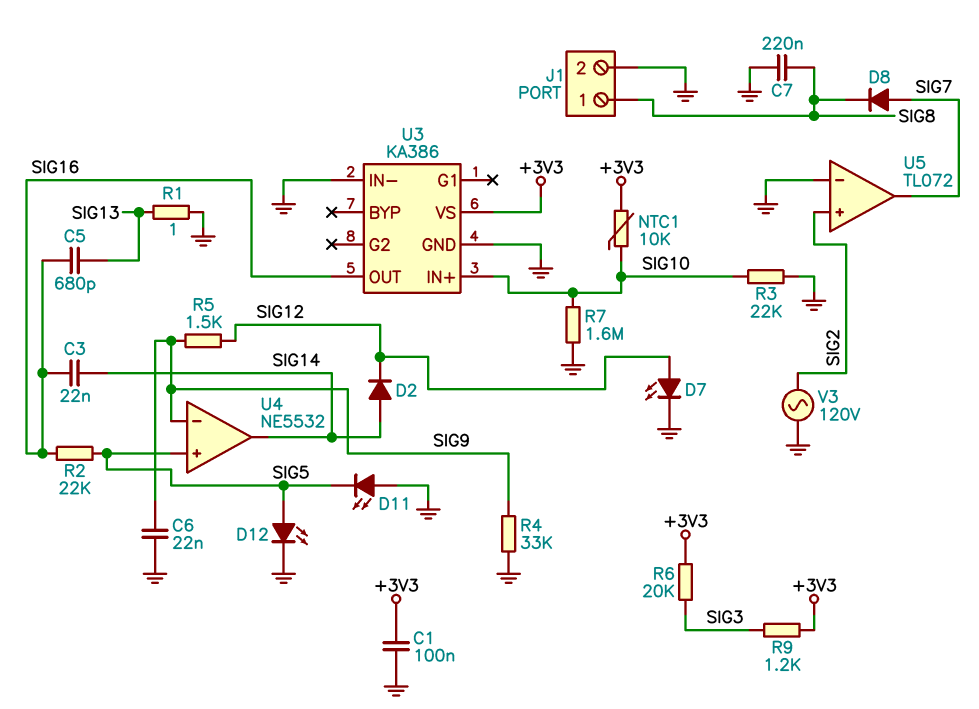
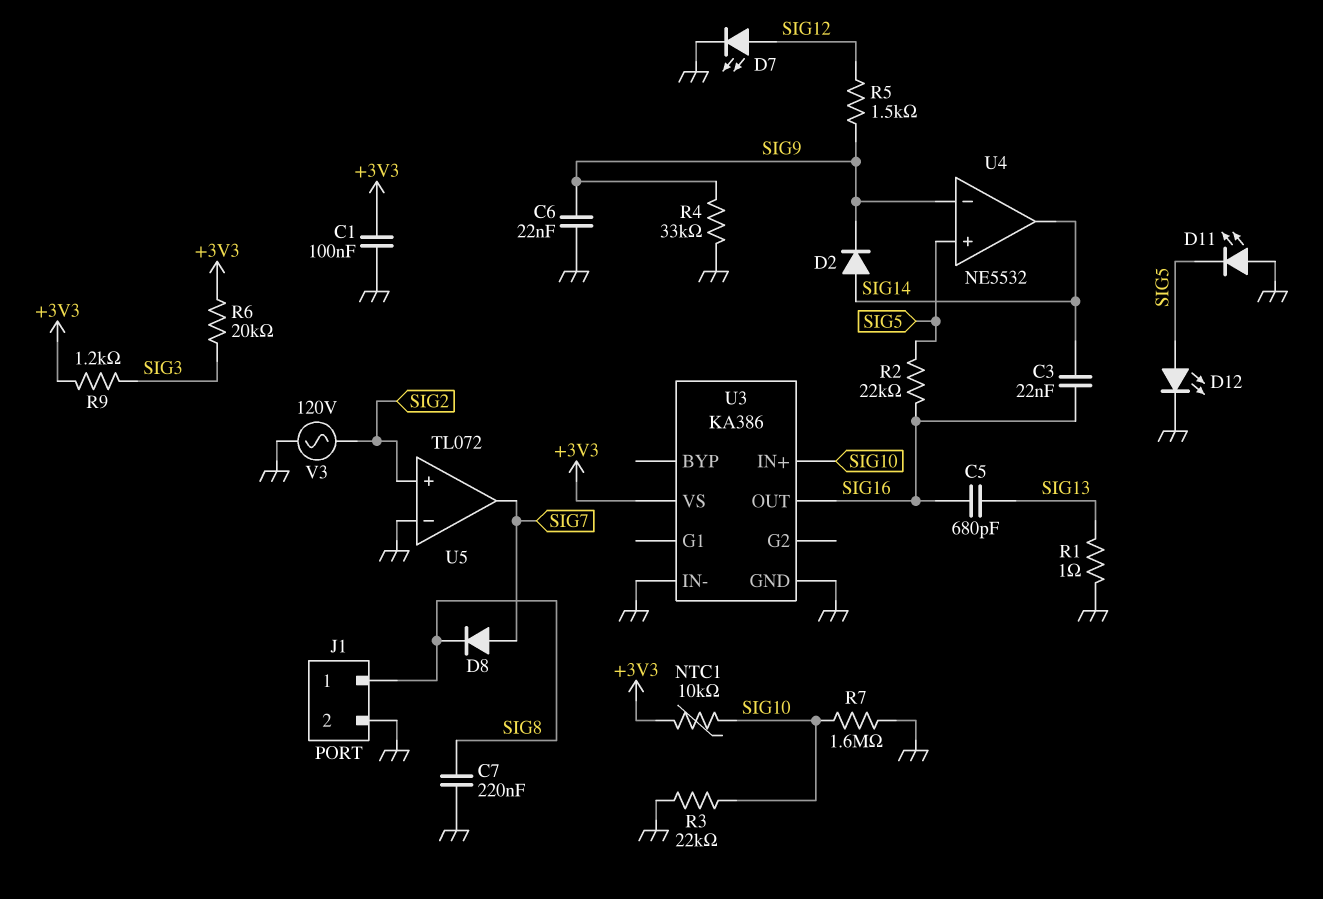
D2: diode (A SIG14, K SIG12) -> diode (A SIG14, K SIG9)

